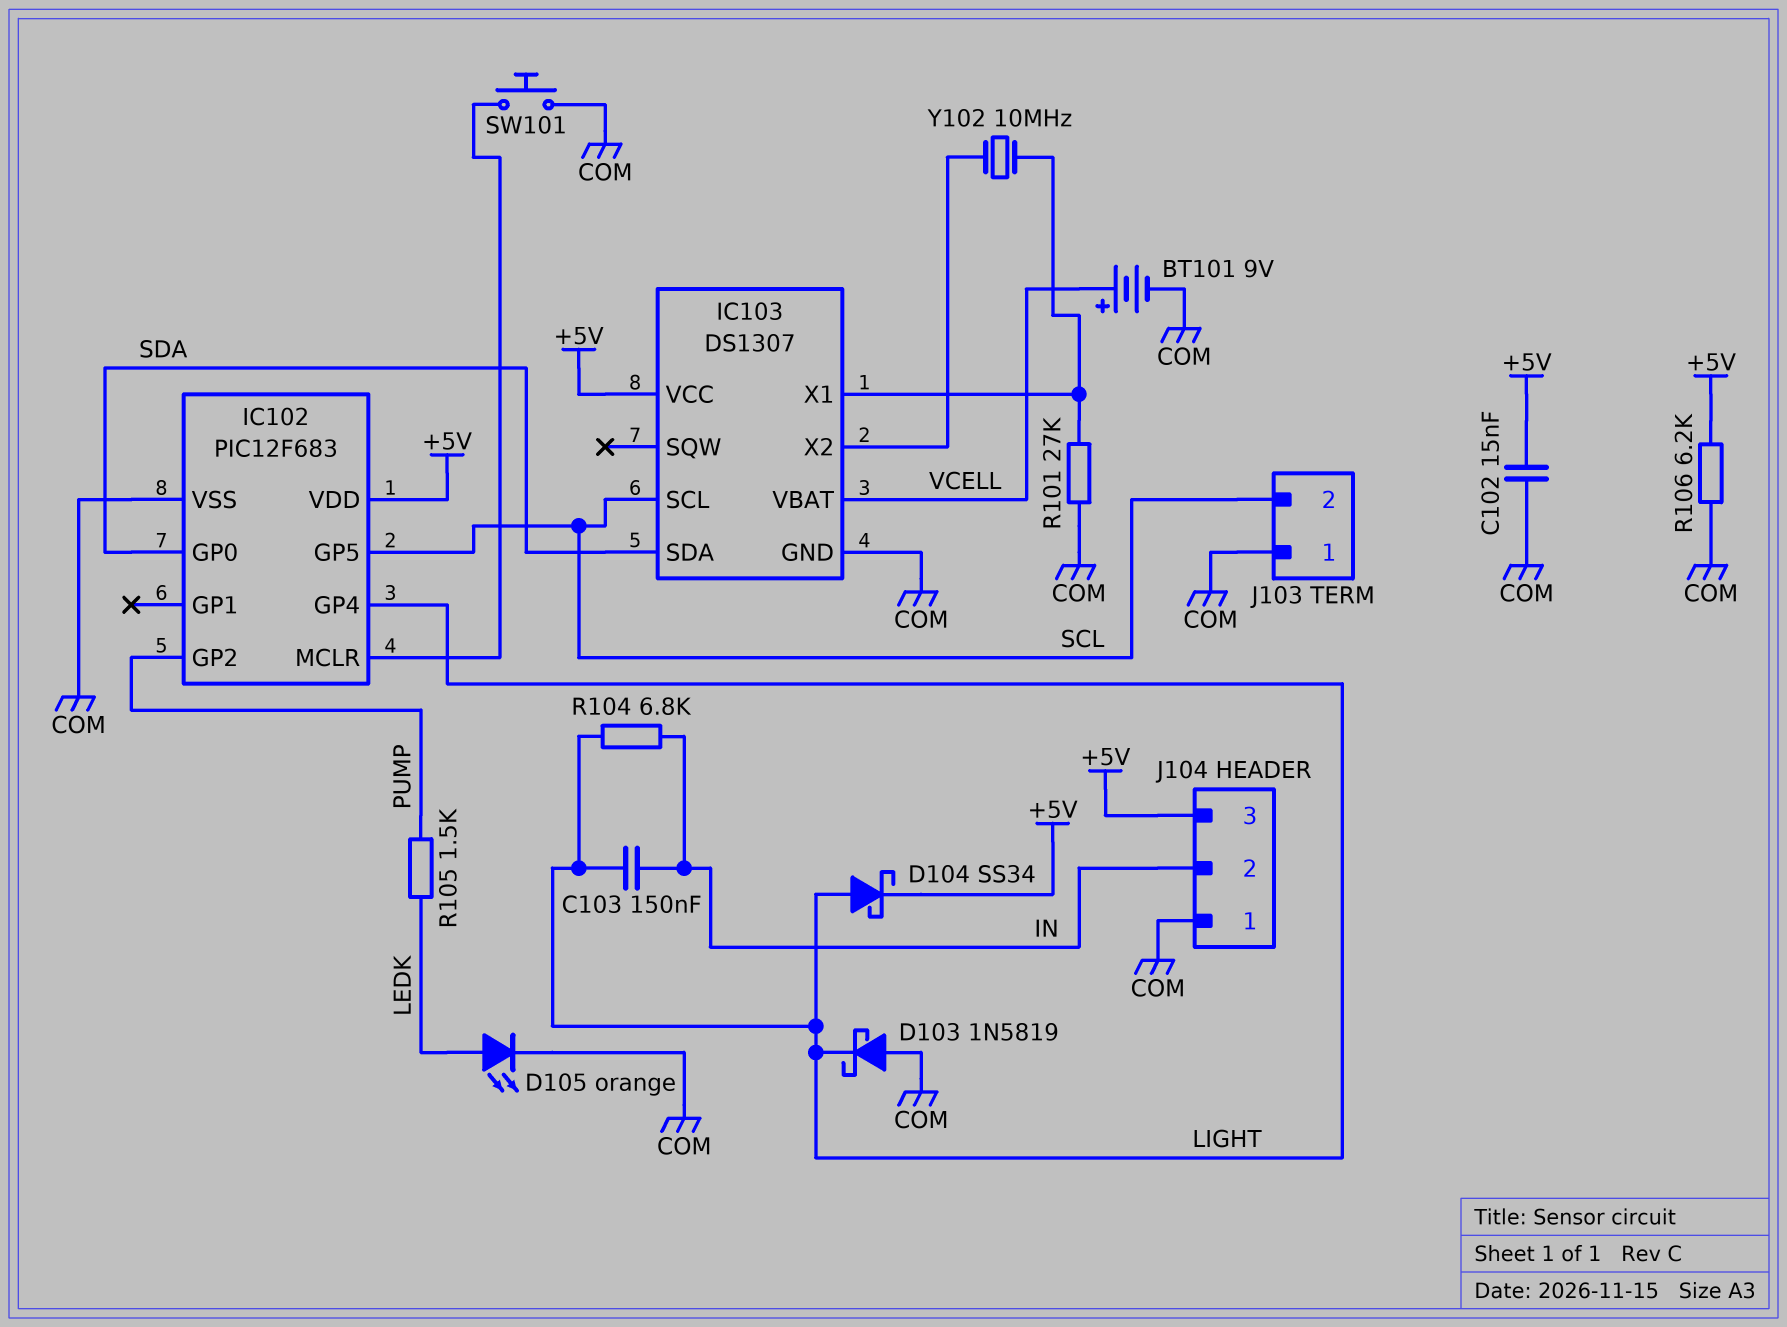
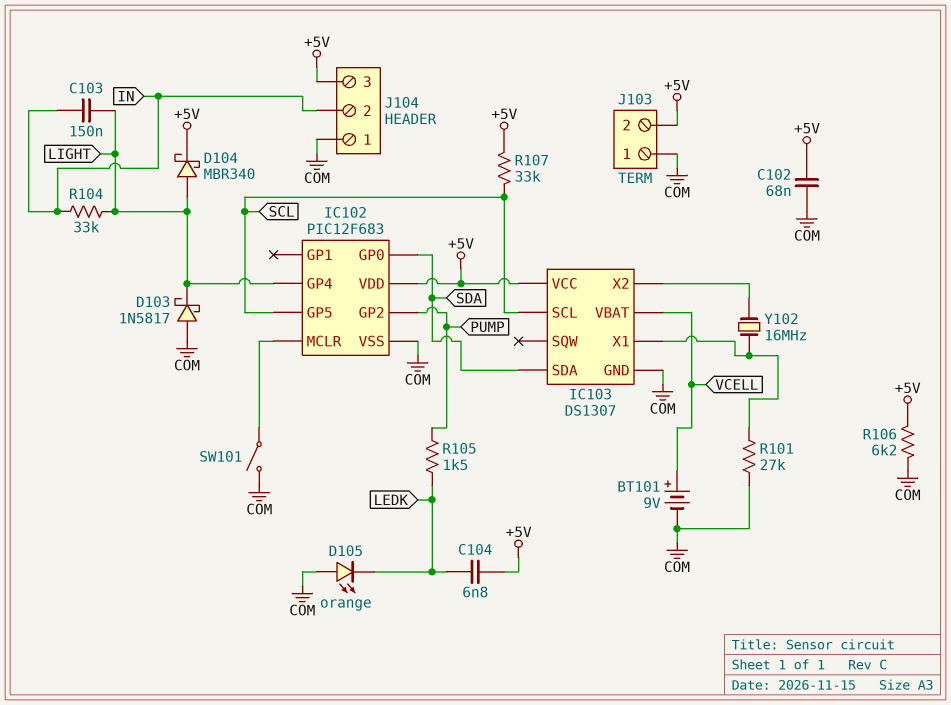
C102: 15nF (+5V, COM) -> 68nF (+5V, COM)
C104: none -> 6.8nF (+5V, LEDK)
D103: schottky 1N5819 (A COM, K LIGHT) -> schottky 1N5817 (A COM, K LIGHT)
D104: schottky SS34 (A LIGHT, K +5V) -> schottky MBR340 (A LIGHT, K +5V)
D105: LED orange (A LEDK, K COM) -> LED orange (A COM, K LEDK)
J103 pin 2: SCL -> +5V
R104: 6.8k (IN, LIGHT) -> 33k (IN, LIGHT)
R107: none -> 33k (+5V, SCL)
SW101: button (COM, IC102/MCLR) -> switch (COM, IC102/MCLR)
Y102: 10MHz (IC103/X1, IC103/X2) -> 16MHz (IC103/X1, IC103/X2)

